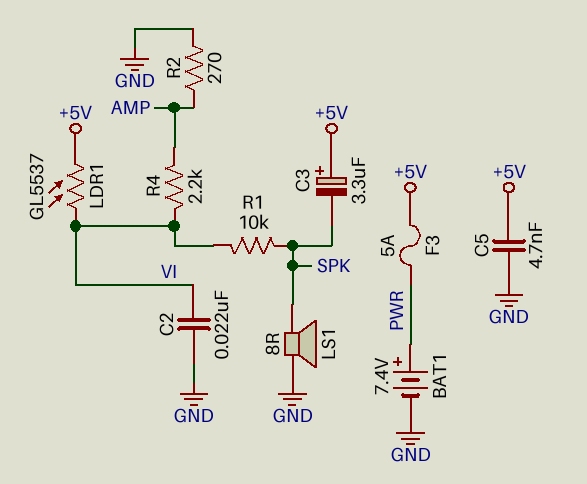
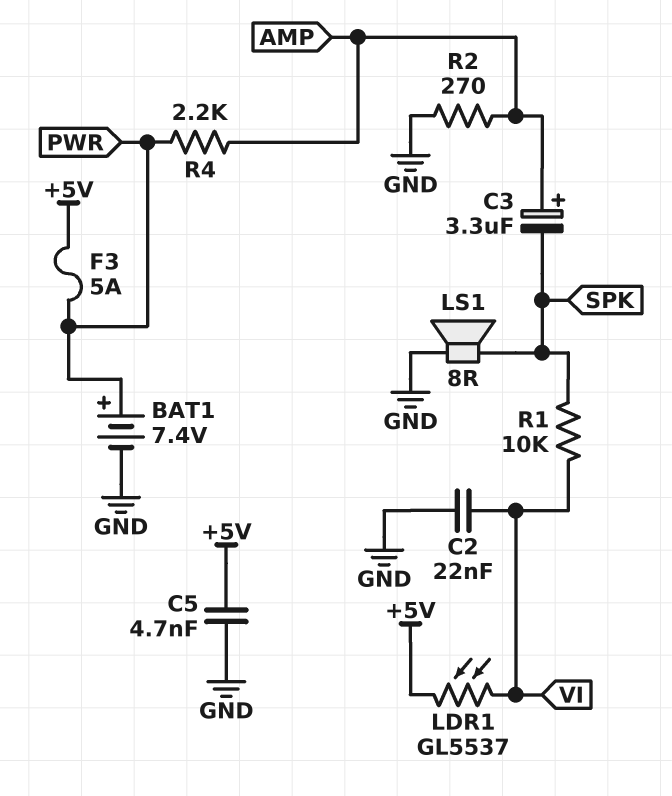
C3: 3.3uF (plus +5V, minus SPK) -> 3.3uF (plus AMP, minus SPK)
R4: 2.2k (AMP, VI) -> 2.2k (AMP, PWR)

